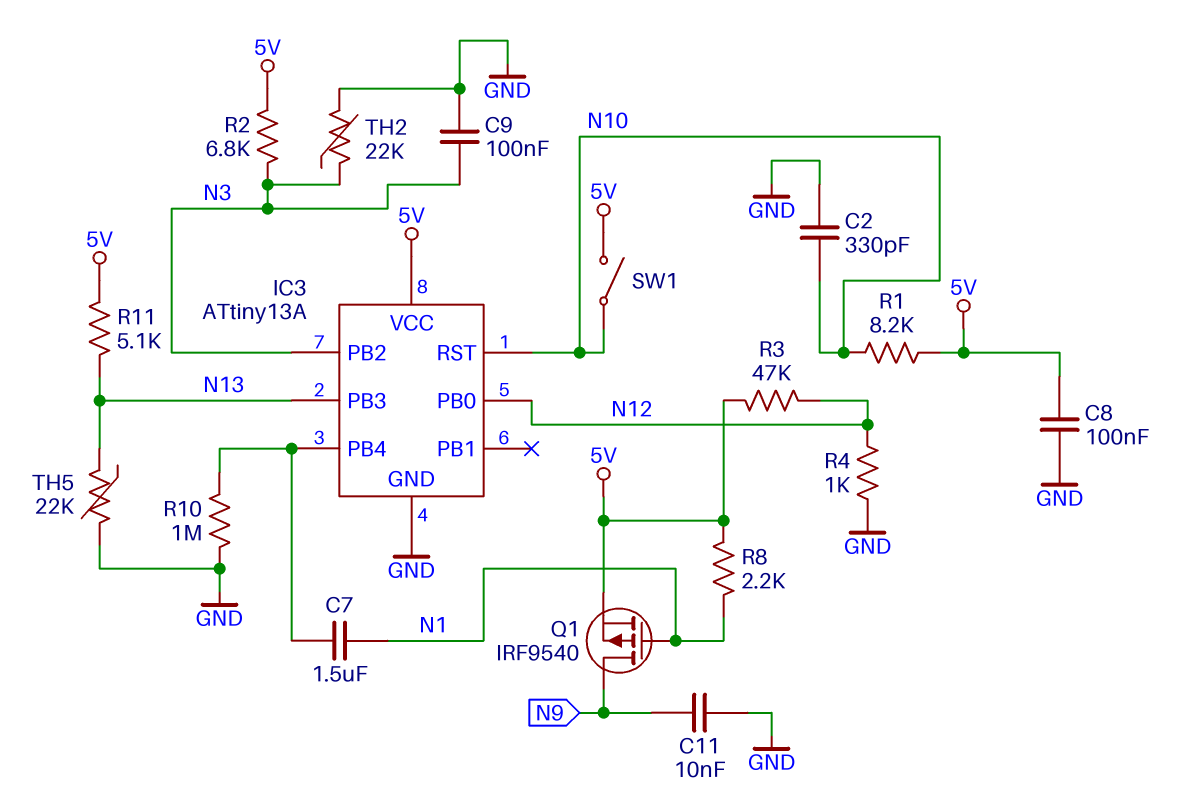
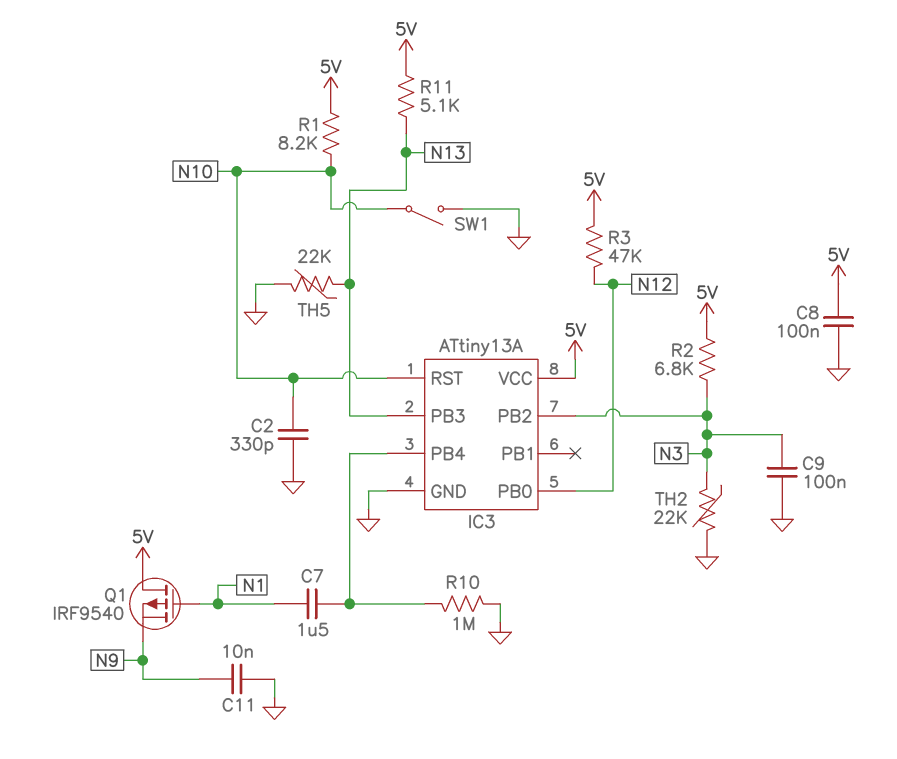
Q1: PMOS IRF9540 (G N1, D N9, S 5V) -> PMOS IRF9540 (G N1, D 5V, S N9)
R4: 1k (GND, N12) -> none
R8: 2.2k (5V, N1) -> none
SW1: switch (5V, N10) -> switch (GND, N10)

